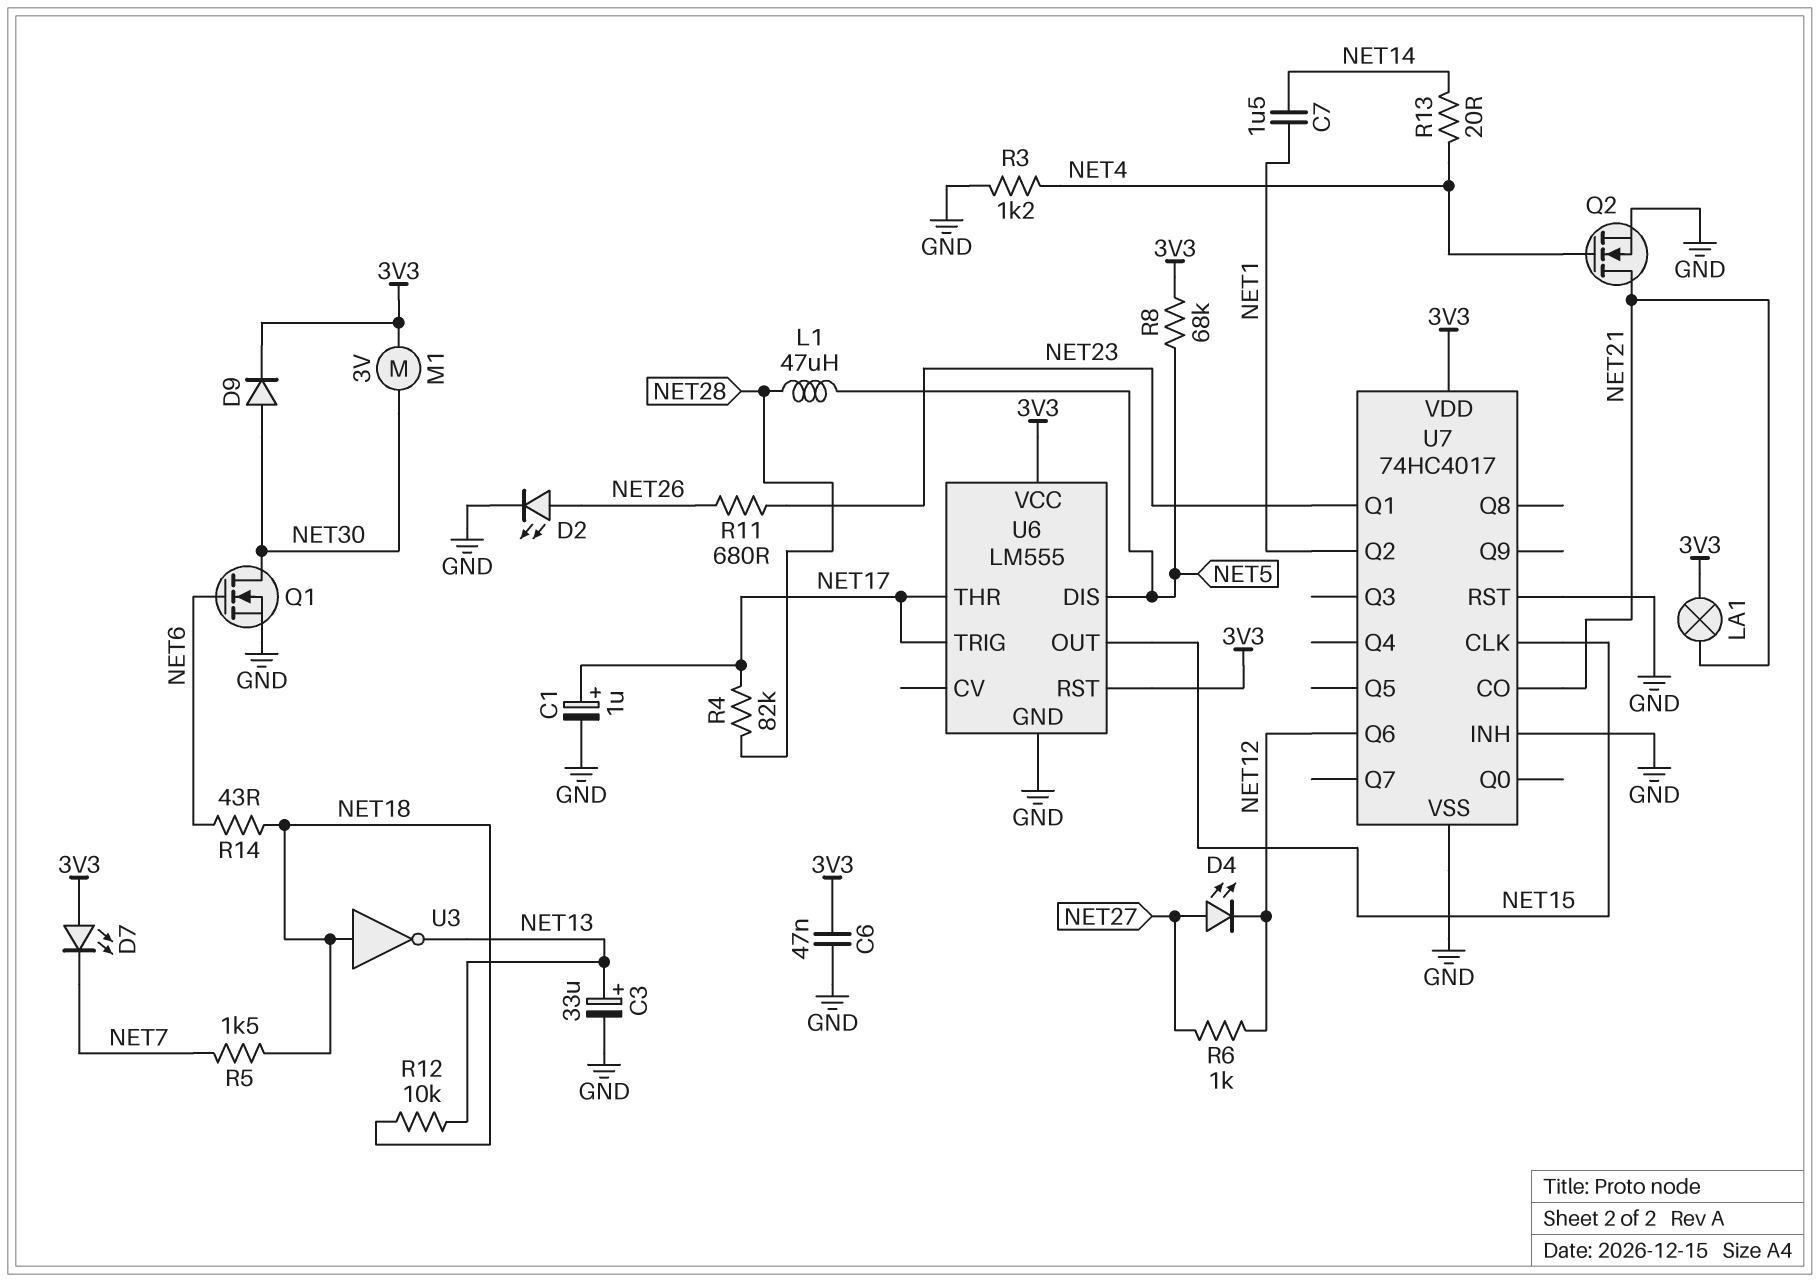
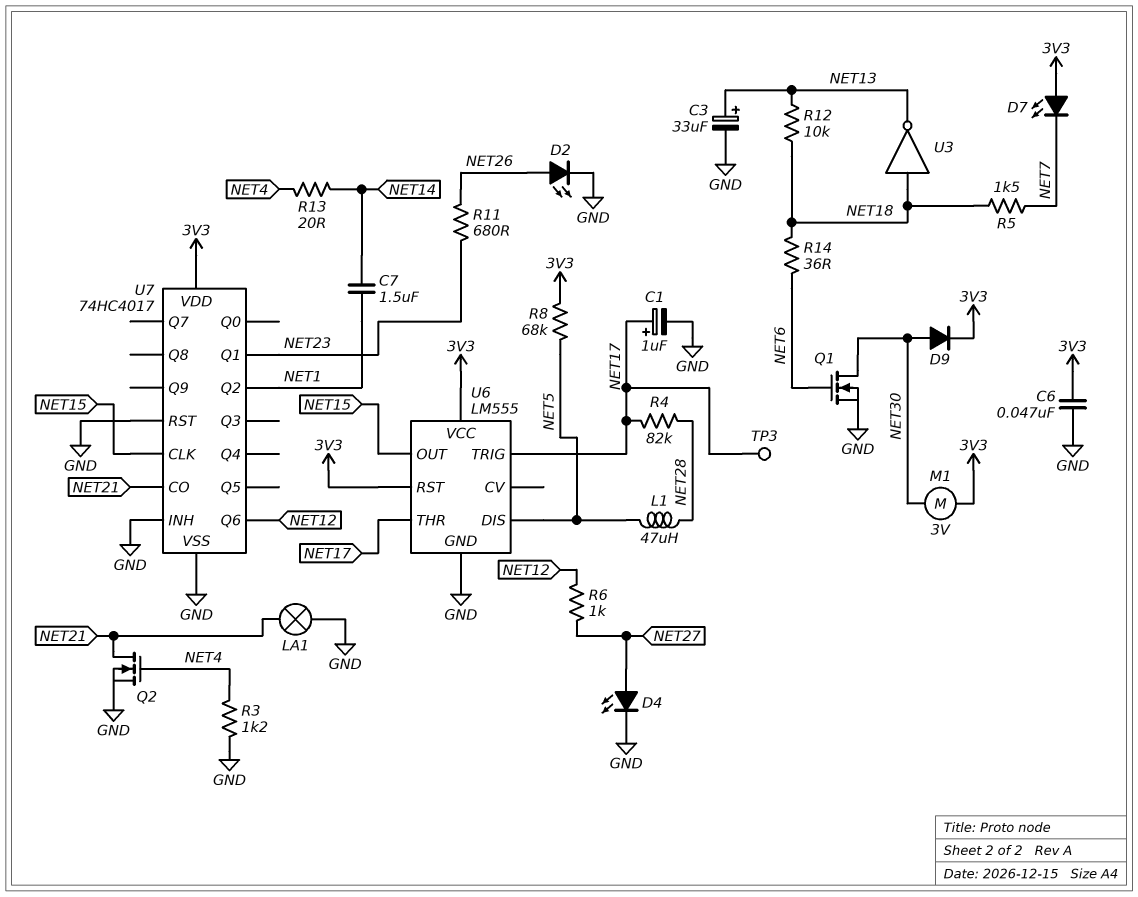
D4: LED (A NET27, K NET12) -> LED (A NET27, K GND)
LA1: lamp (3V3, NET21) -> lamp (GND, NET21)
R14: 43 (NET6, NET18) -> 36 (NET6, NET18)
TP3: none -> test point (NET17)

